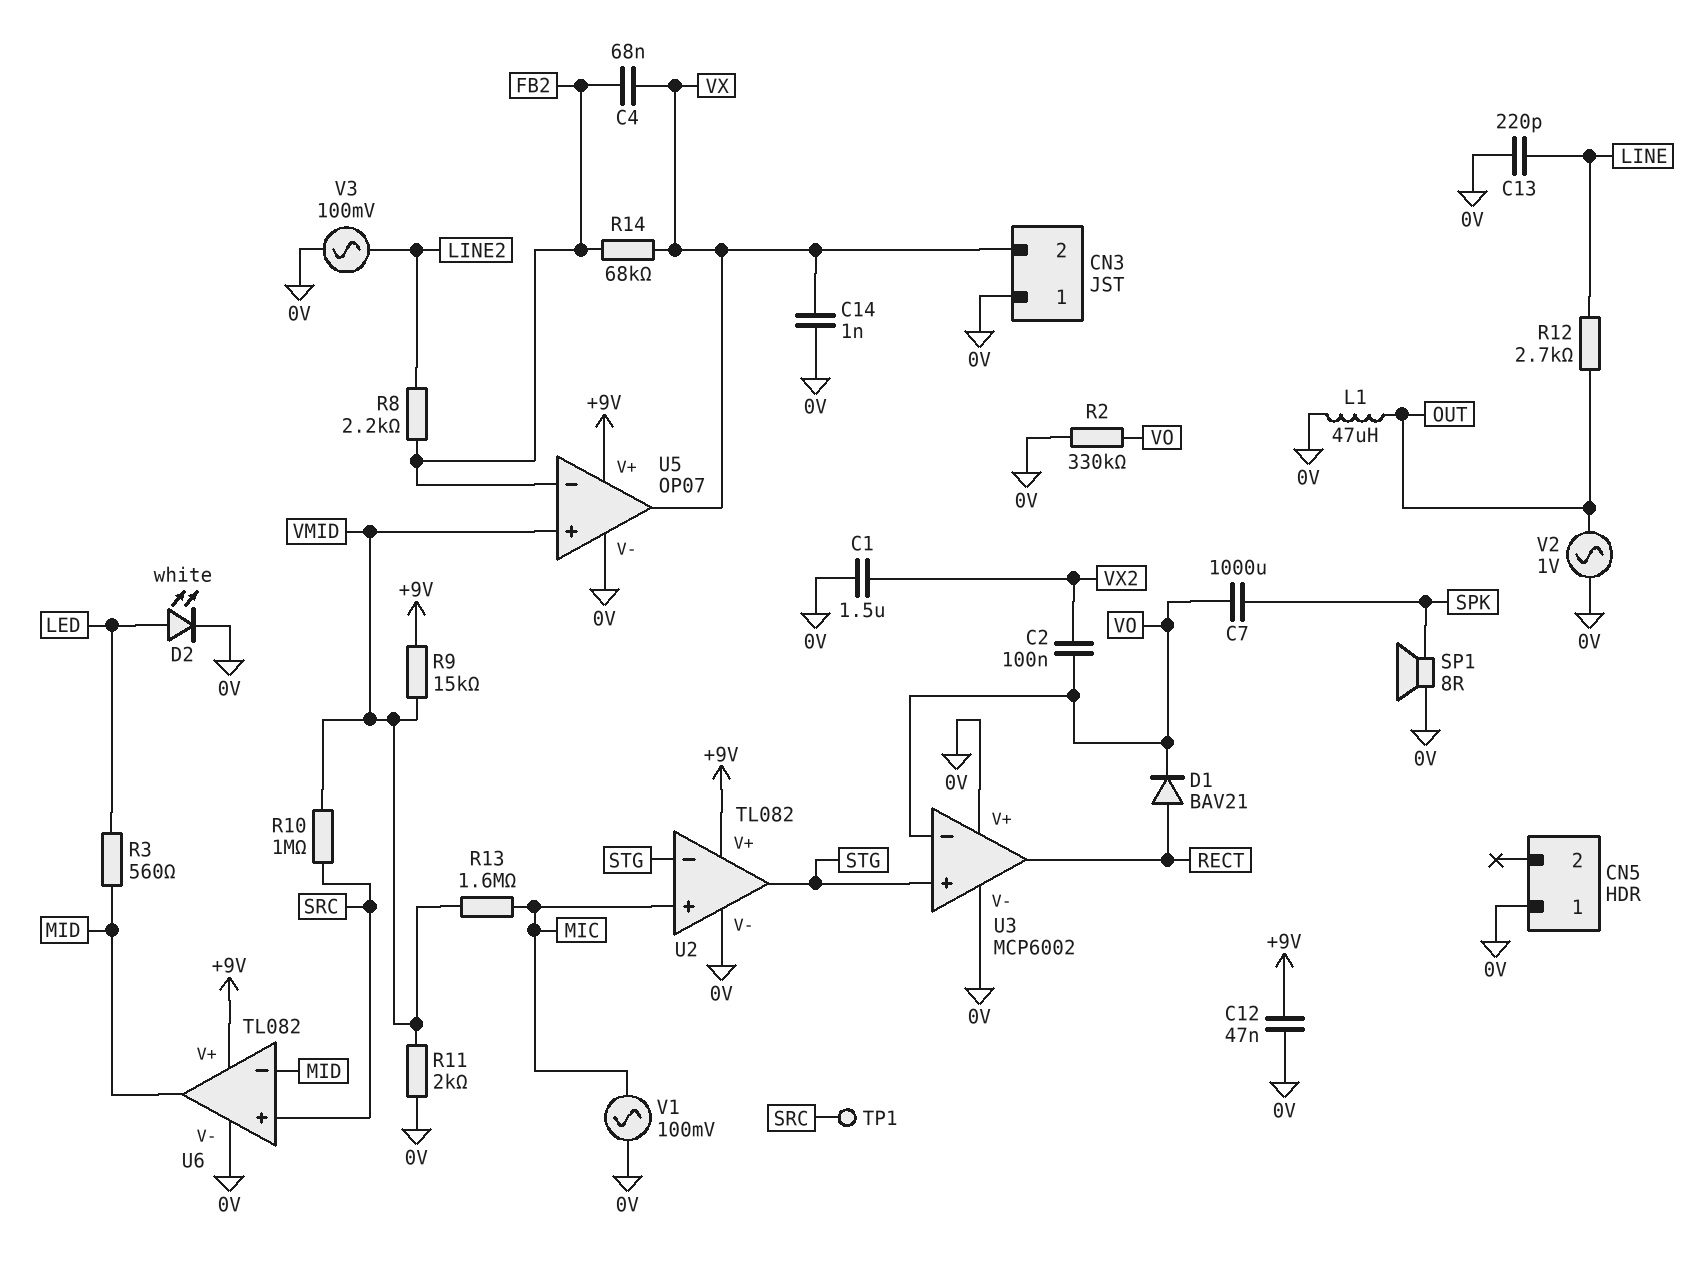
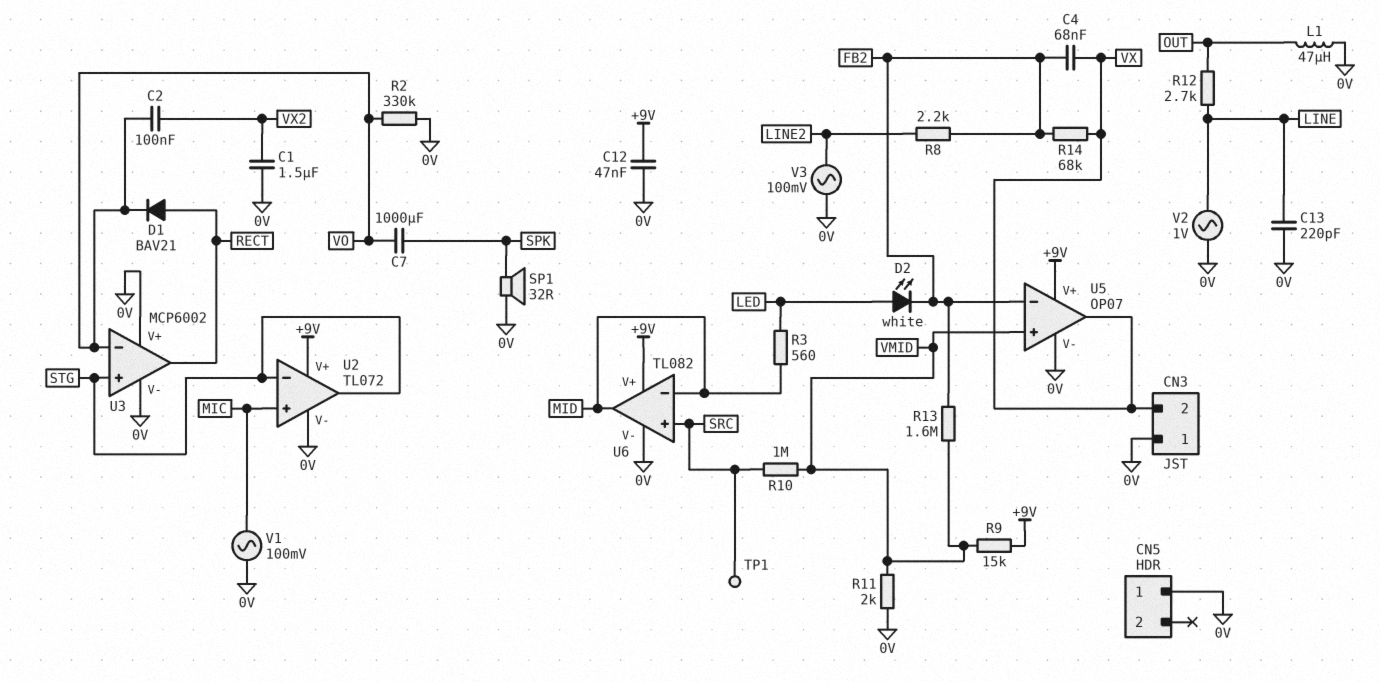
C14: 1nF (0V, VX) -> none
D2: LED white (A LED, K 0V) -> LED white (A LED, K FB2)
R13: 1.6M (MIC, VMID) -> 1.6M (FB2, VMID)
SP1: speaker 8R (0V, SPK) -> speaker 32R (0V, SPK)
U2: TL082 -> TL072
V2: AC 1V (0V, OUT) -> AC 1V (0V, LINE)

